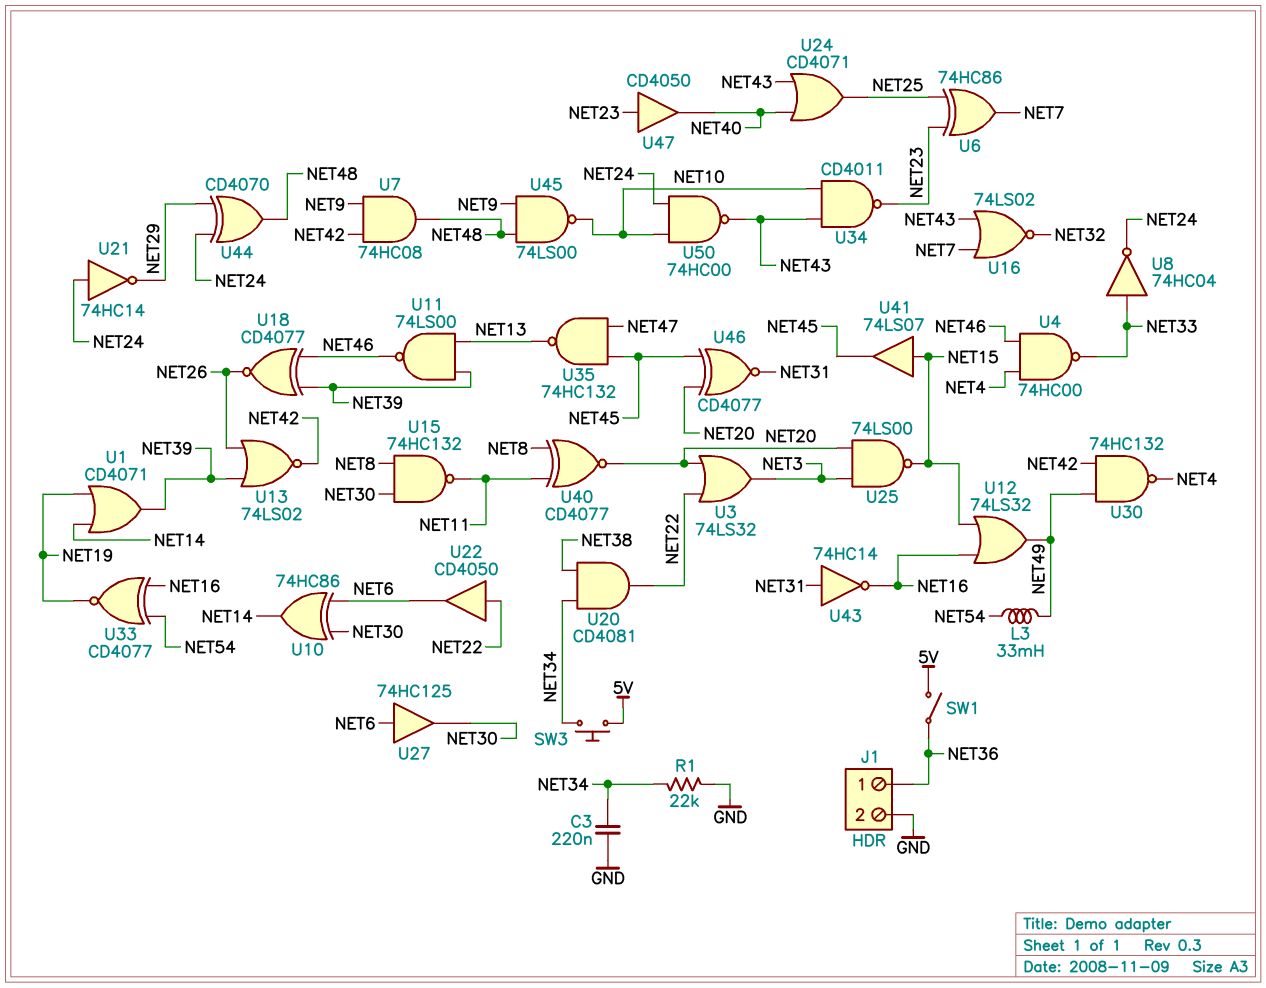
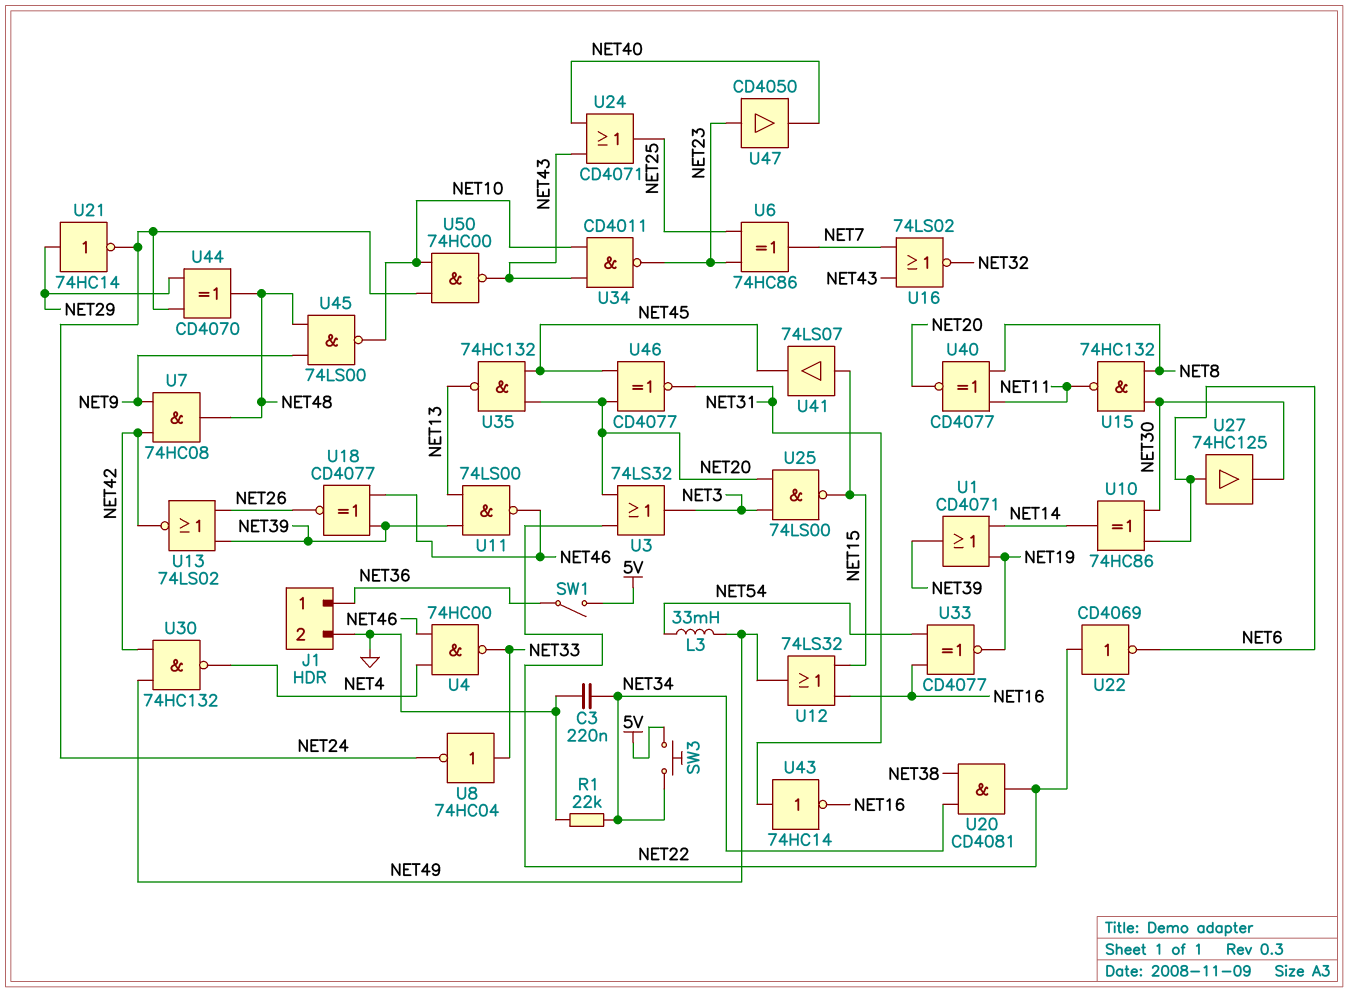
U21: NOT 74HC14 (in NET24, out NET29) -> NOT 74HC14 (in NET29, out NET24)
U22: buffer CD4050 (in NET22, out NET6) -> NOT CD4069 (in NET22, out NET6)
U35: NAND 74HC132 (in NET45, in NET47, out NET13) -> NAND 74HC132 (in NET20, in NET45, out NET13)

